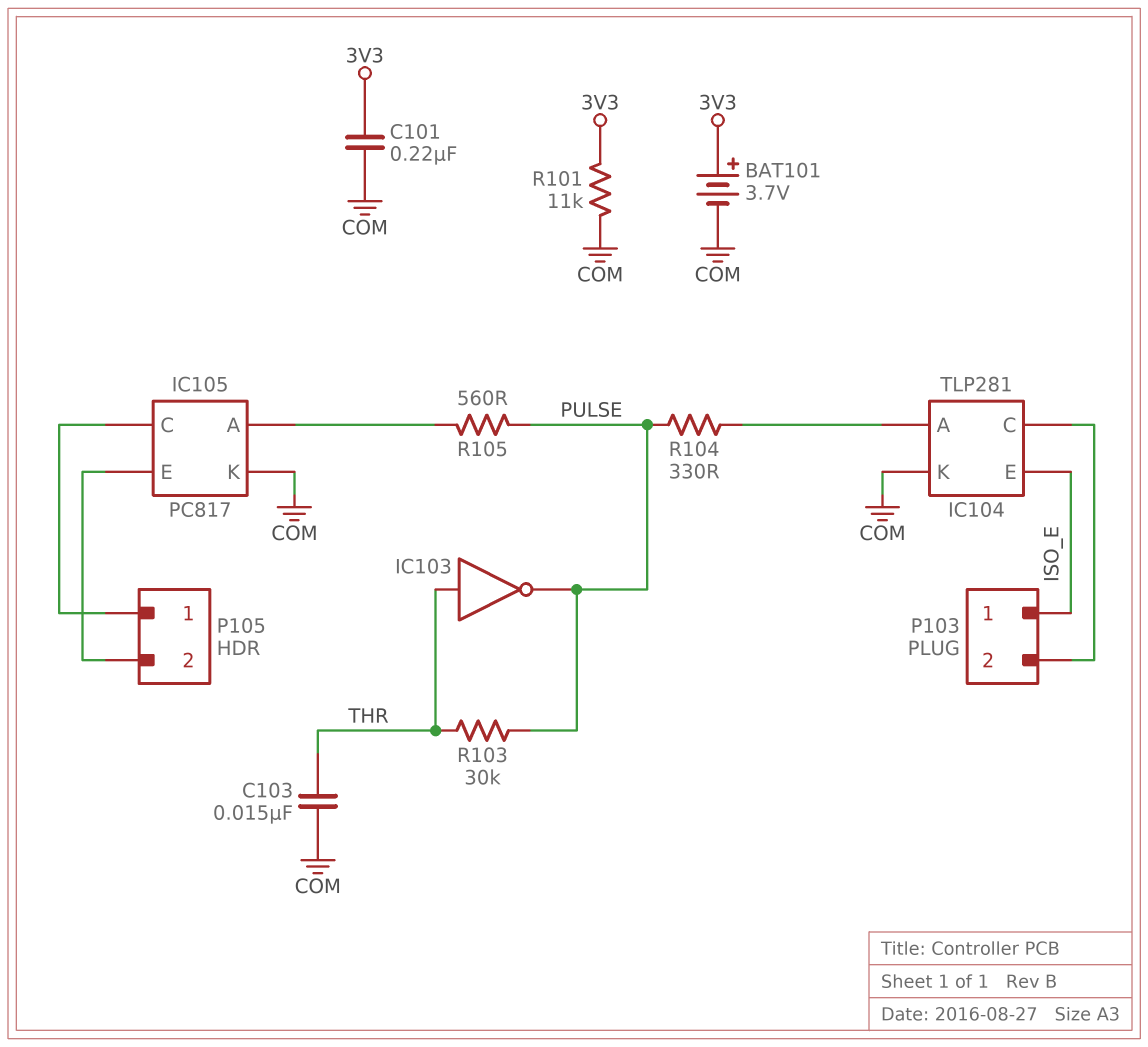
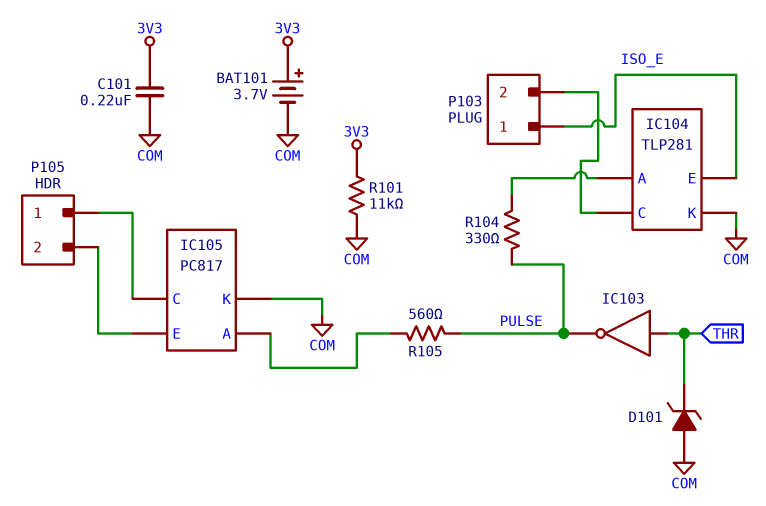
C103: 15nF (COM, THR) -> none
D101: none -> zener (A COM, K THR)
R103: 30k (PULSE, THR) -> none

